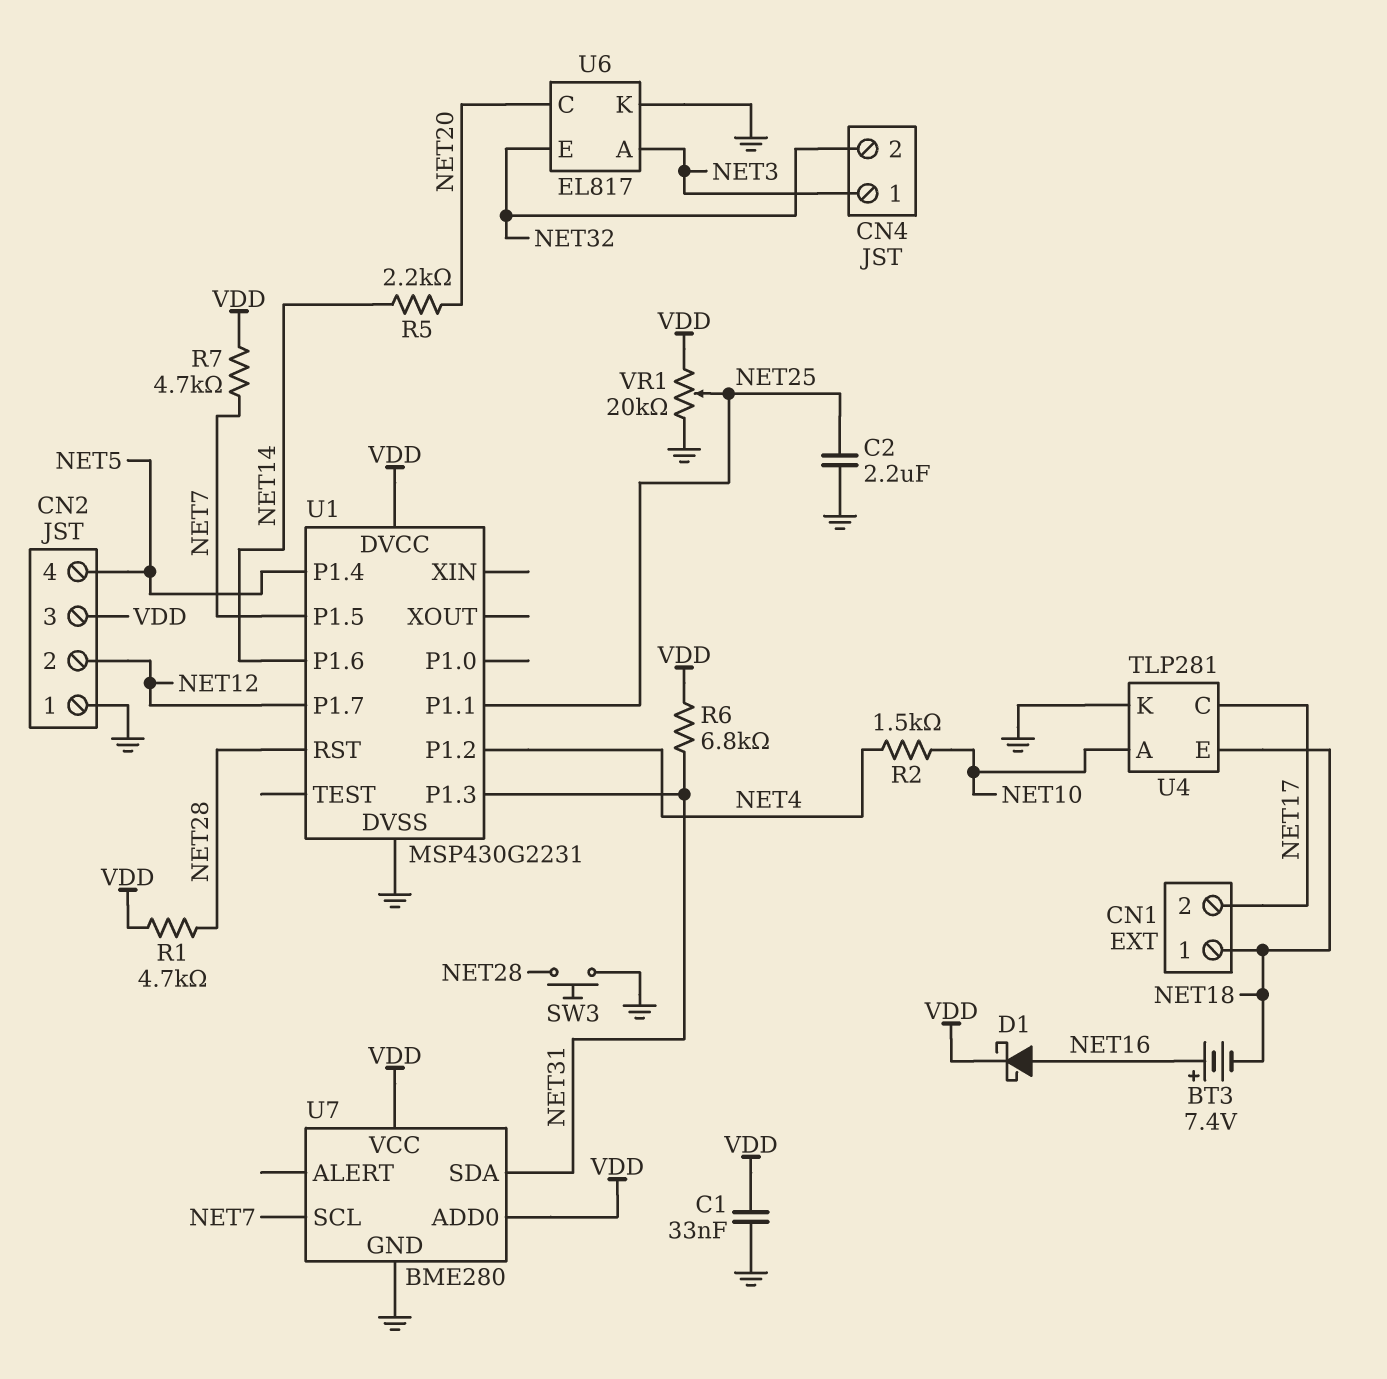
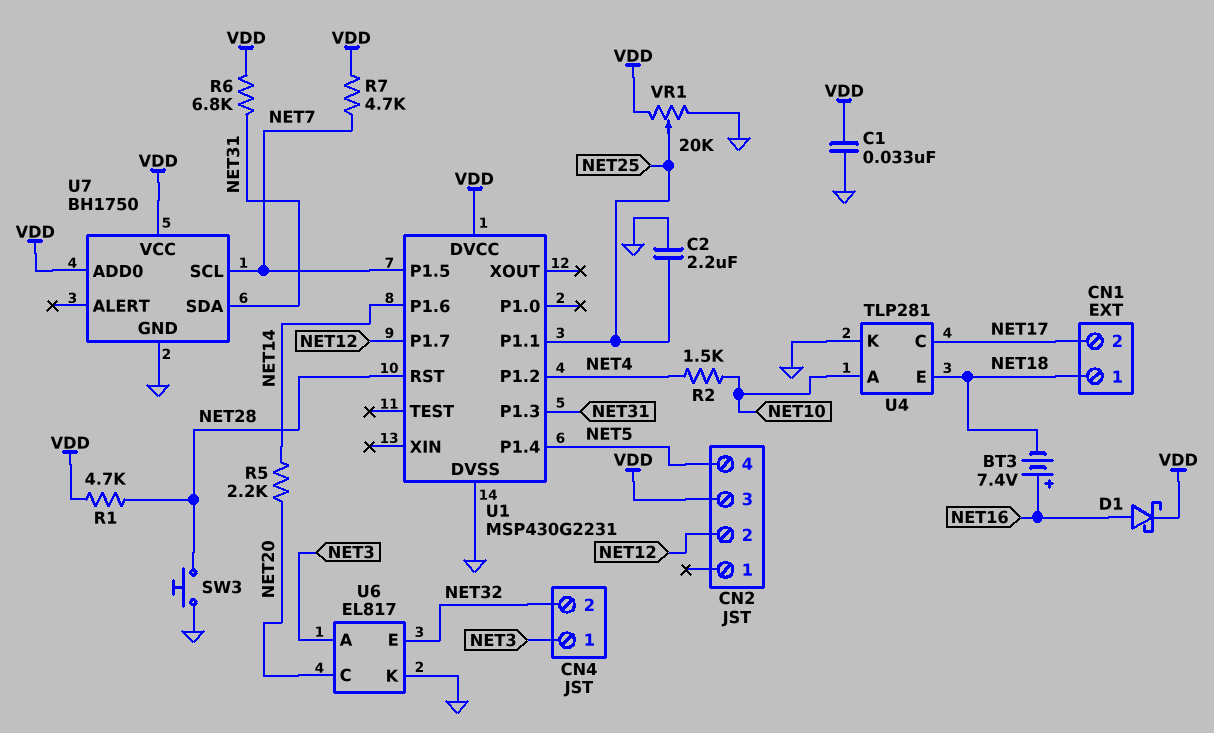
CN2 pin 1: GND -> none
U7: BME280 -> BH1750

